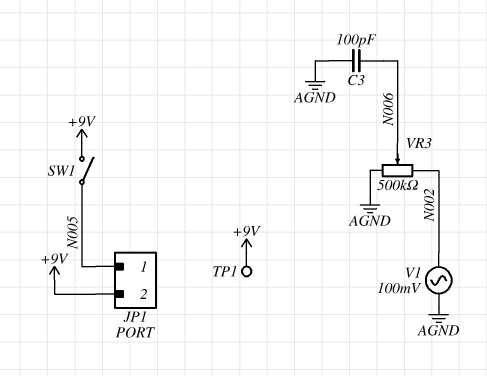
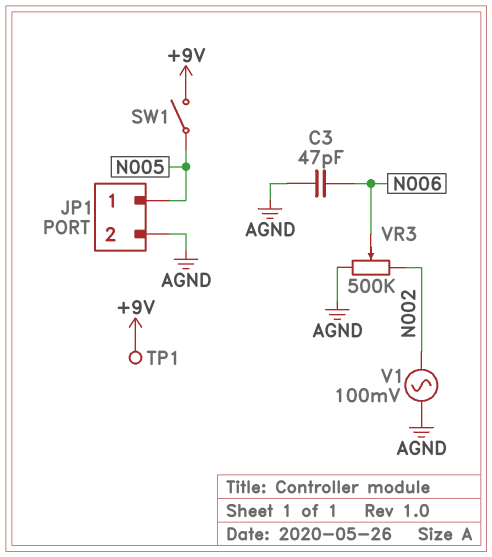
C3: 100pF (AGND, N006) -> 47pF (AGND, N006)
JP1 pin 2: +9V -> AGND

